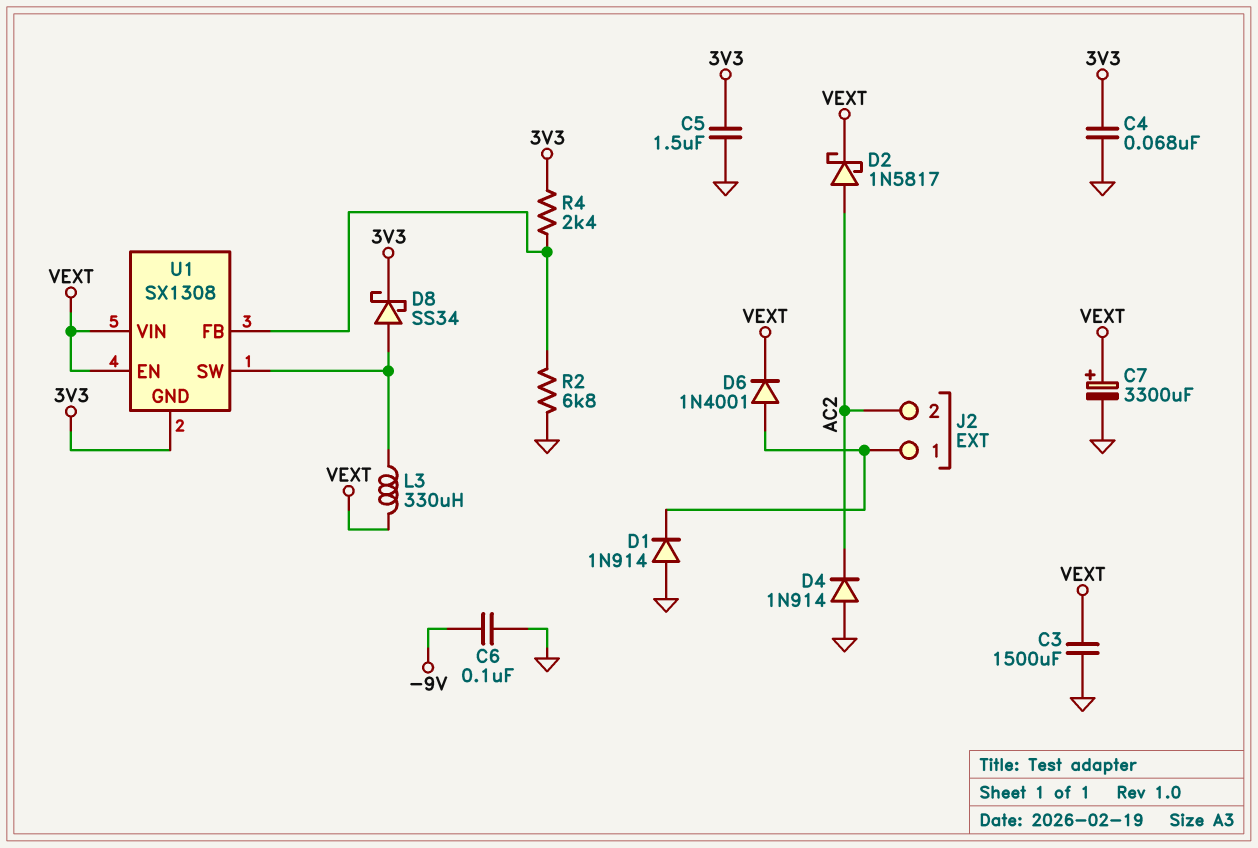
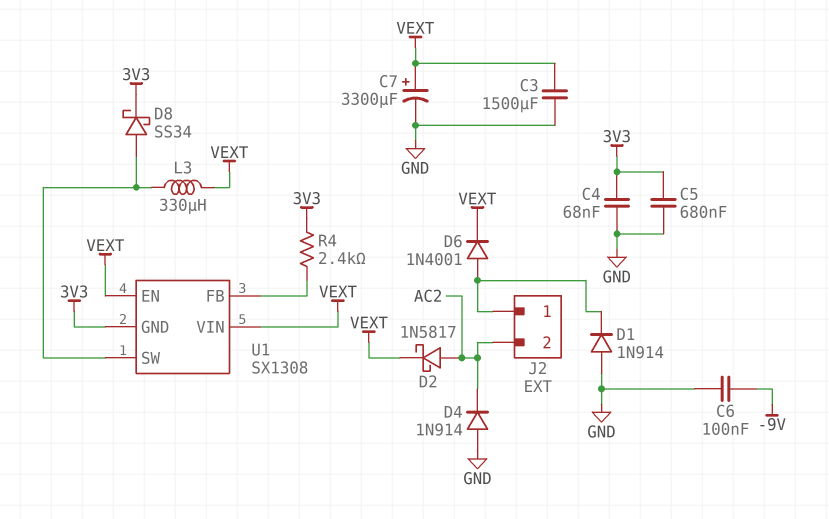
C5: 1.5uF (3V3, GND) -> 680nF (3V3, GND)
R2: 6.8k (GND, U1/FB) -> none

